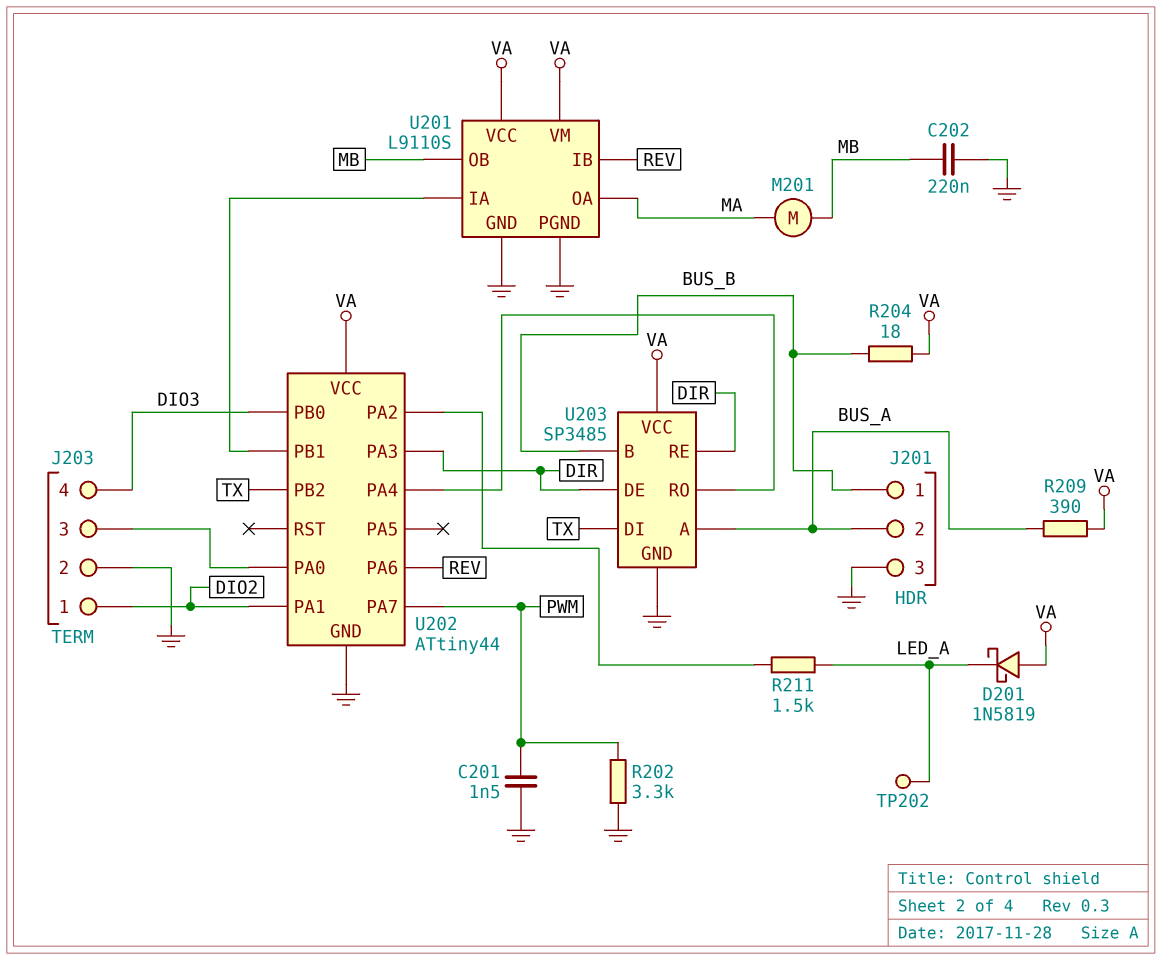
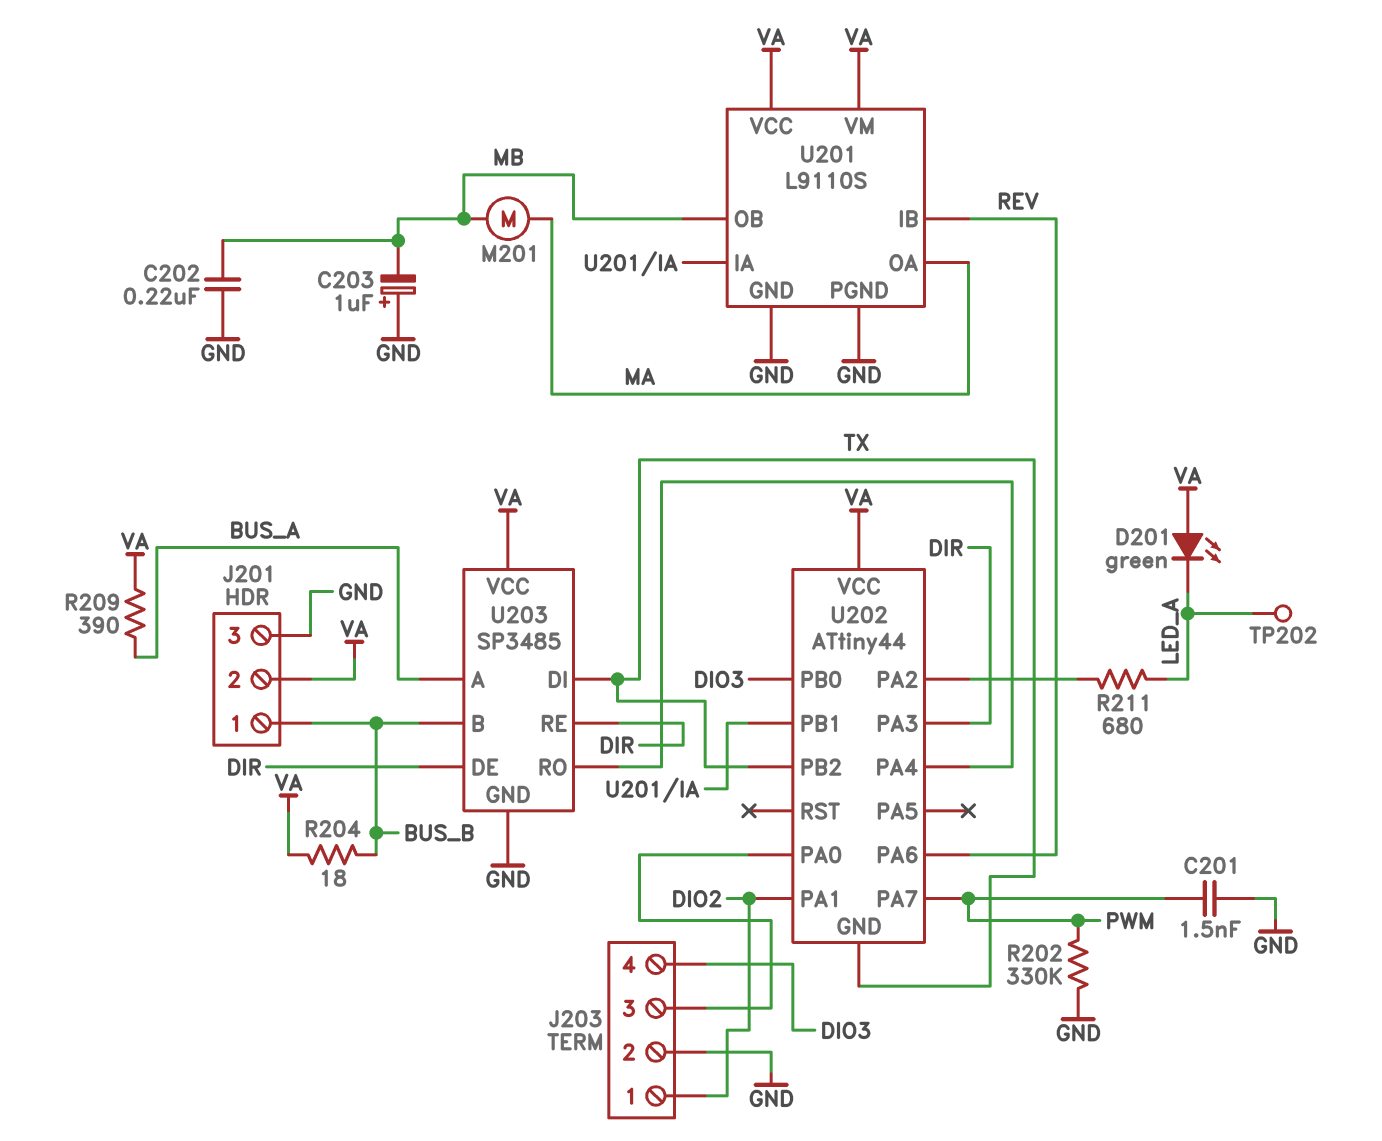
C203: none -> 1uF (plus GND, minus MB)
D201: schottky 1N5819 (A VA, K LED_A) -> LED green (A VA, K LED_A)
J201 pin 2: BUS_A -> VA
R202: 3.3k (GND, PWM) -> 330k (GND, PWM)
R211: 1.5k (LED_A, U202/PA2) -> 680 (LED_A, U202/PA2)
U202 pin GND: GND -> TX

